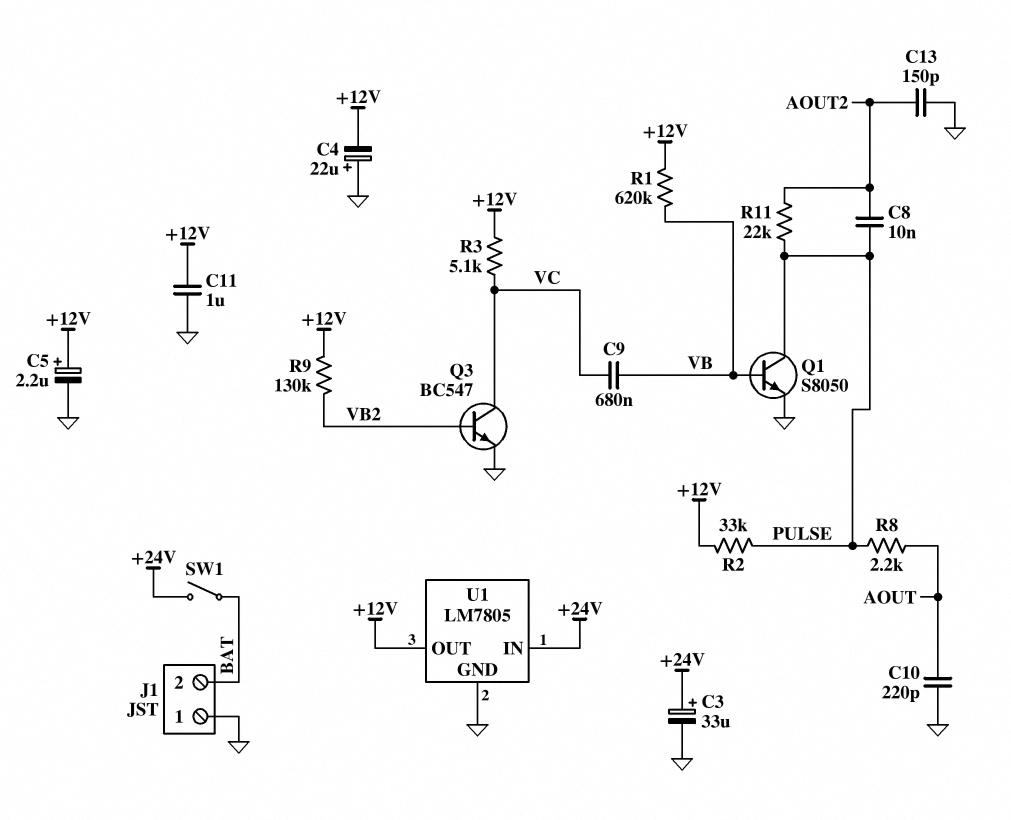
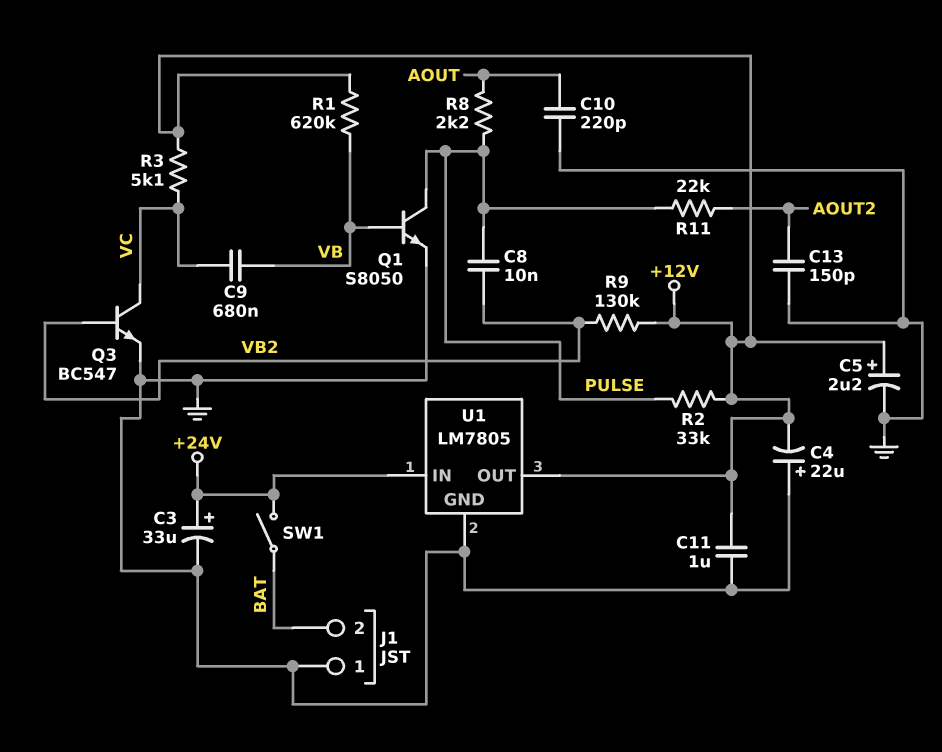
C8: 10nF (AOUT2, PULSE) -> 10nF (PULSE, VB2)

